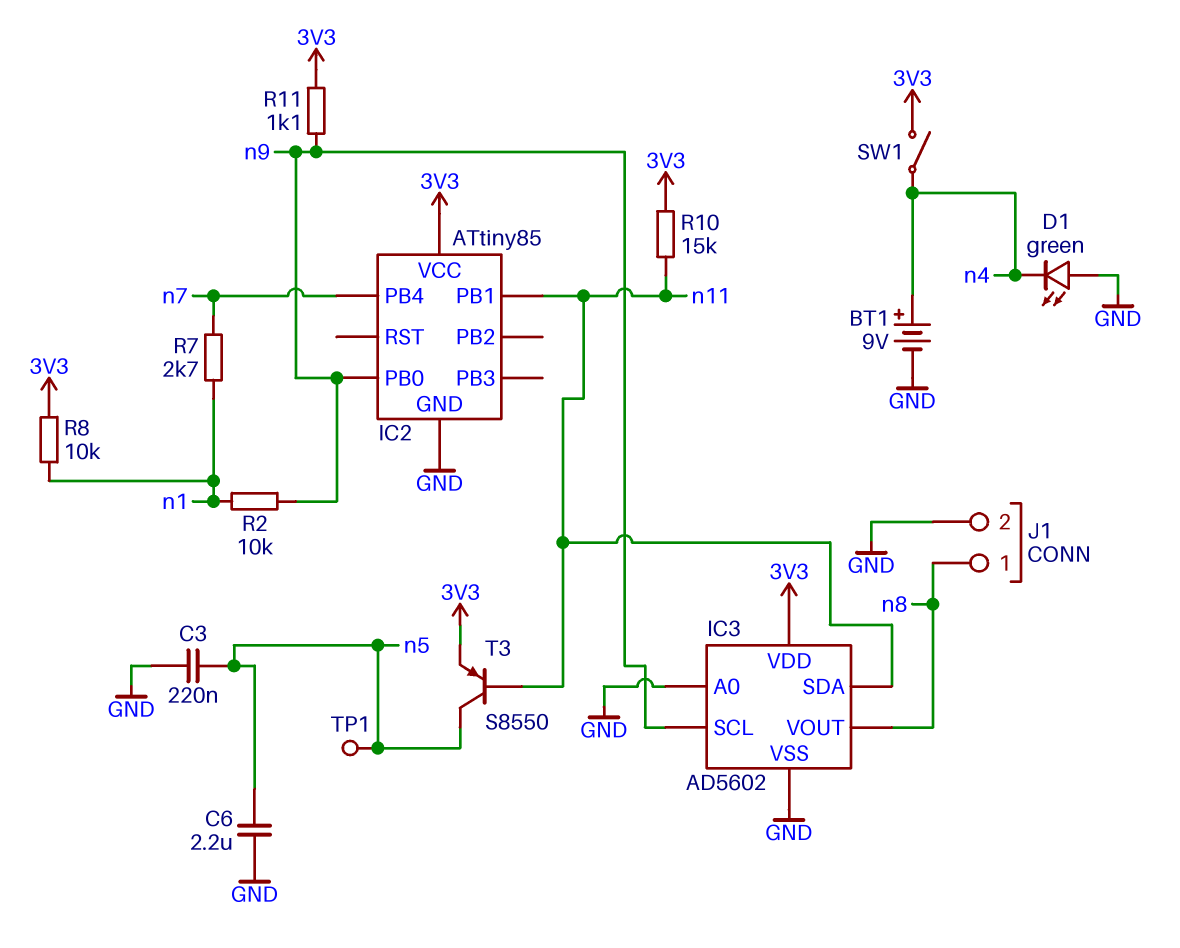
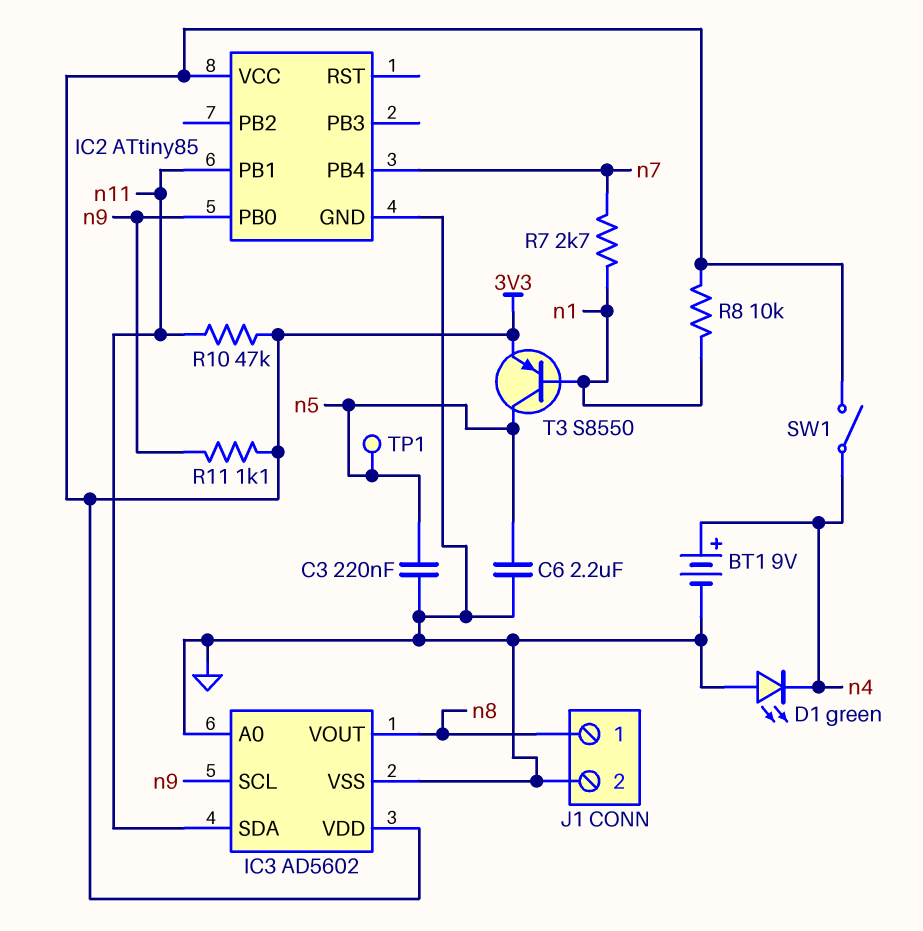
R2: 10k (n1, n9) -> none
R10: 15k (3V3, n11) -> 47k (3V3, n11)
T3: PNP S8550 (B n11, C n5, E 3V3) -> PNP S8550 (B n1, C n5, E 3V3)

